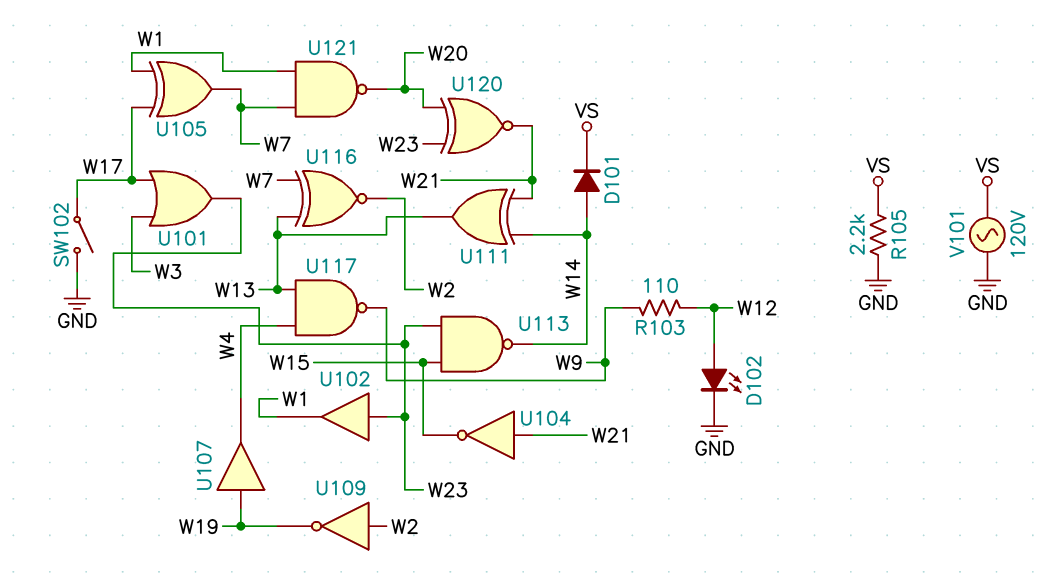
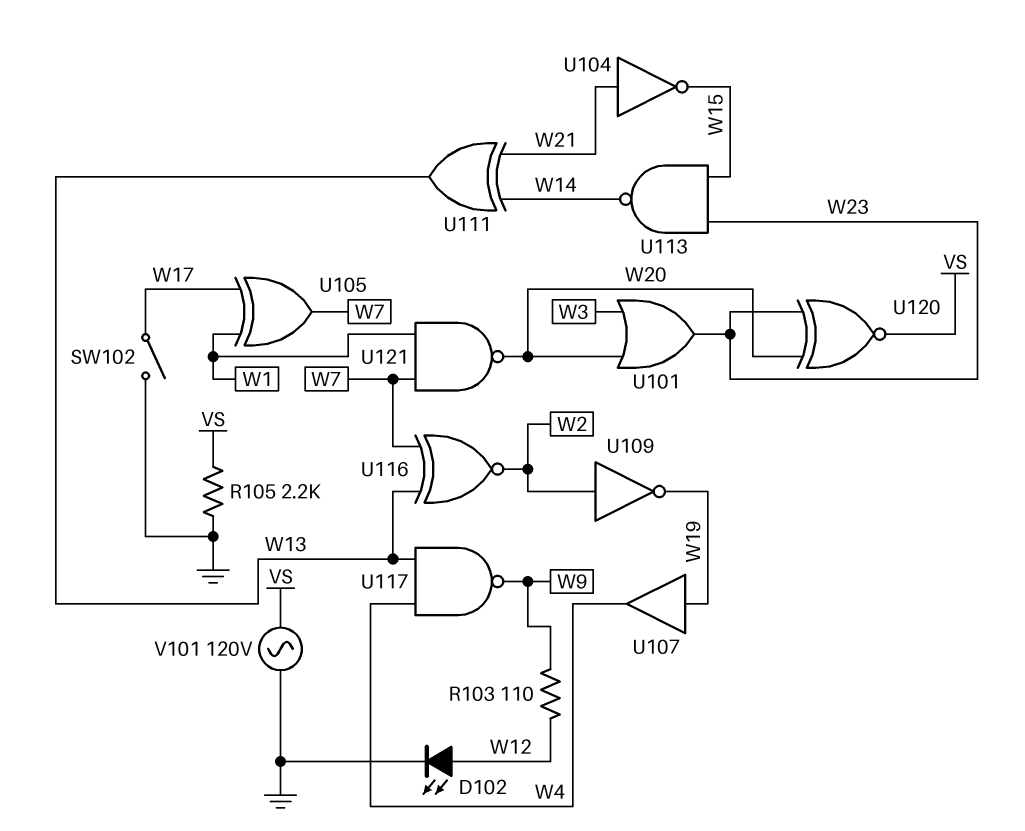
D101: diode (A W14, K VS) -> none
U101: OR (in W3, in W17, out W23) -> OR (in W3, in W20, out W23)
U102: buffer (in W23, out W1) -> none
U120: XNOR (in W20, in W23, out W21) -> XNOR (in W20, in W23, out VS)

